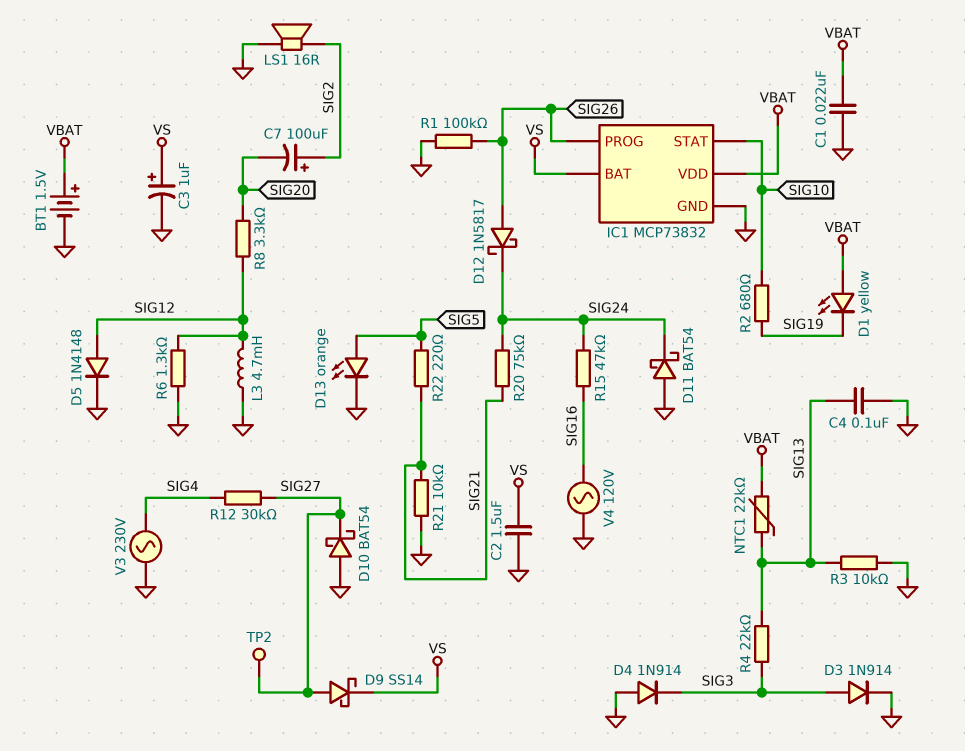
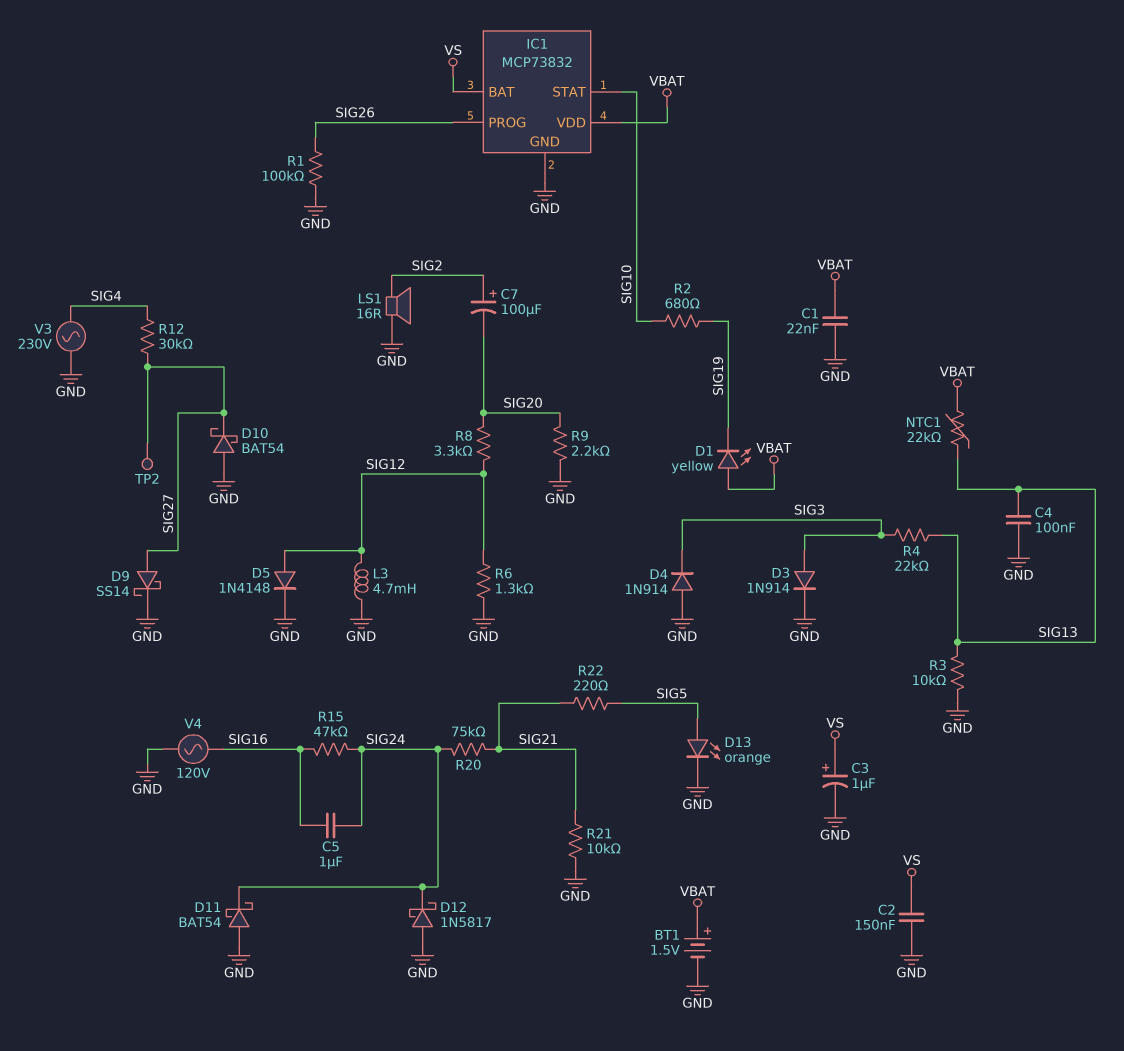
C2: 1.5uF (GND, VS) -> 150nF (GND, VS)
C5: none -> 1uF (SIG16, SIG24)
D9: schottky SS14 (A SIG27, K VS) -> schottky SS14 (A SIG27, K GND)
D12: schottky 1N5817 (A SIG26, K SIG24) -> schottky 1N5817 (A GND, K SIG24)
R9: none -> 2.2k (GND, SIG20)

